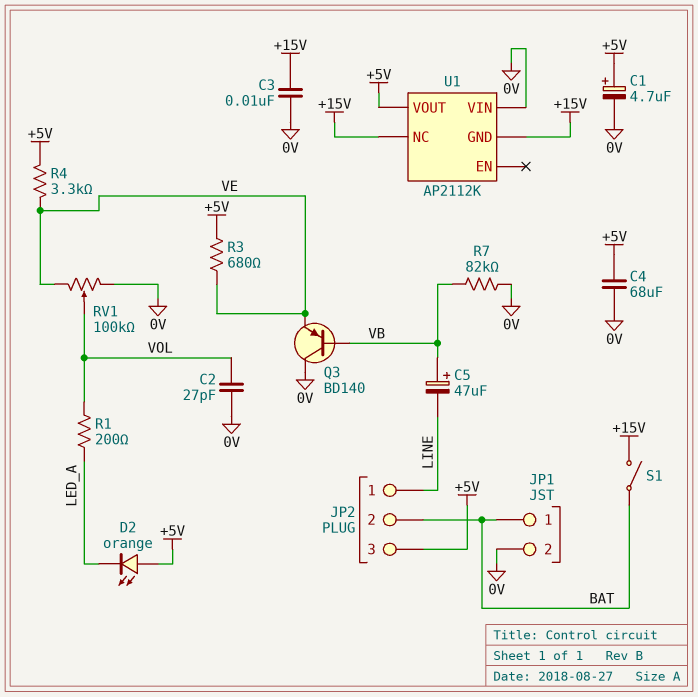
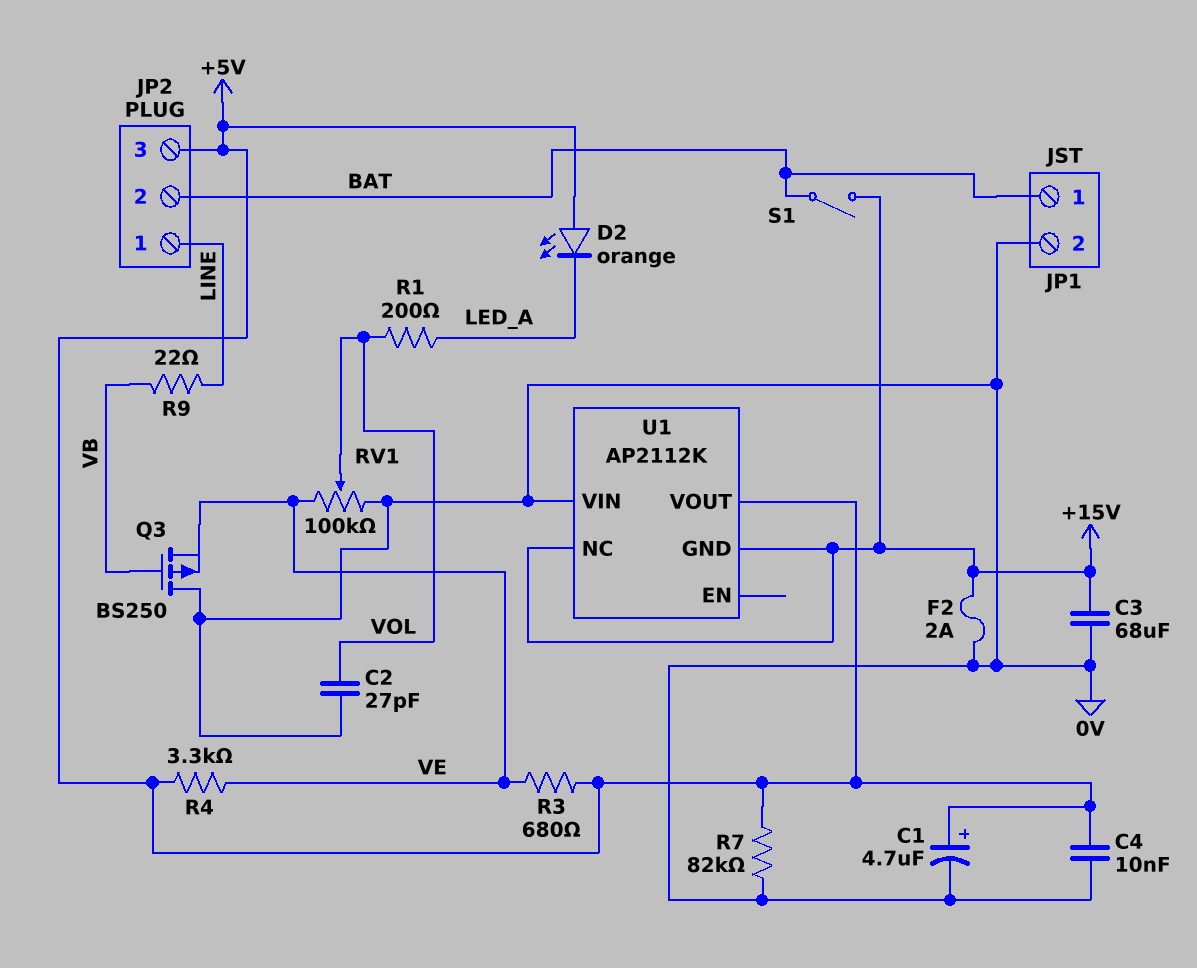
C3: 10nF (+15V, 0V) -> 68uF (+15V, 0V)
C4: 68uF (+5V, 0V) -> 10nF (+5V, 0V)
C5: 47uF (plus VB, minus LINE) -> none
F2: none -> 2A (+15V, 0V)
Q3: PNP BD140 (B VB, C 0V, E VE) -> PMOS BS250 (G VB, D 0V, S VE)
R7: 82k (0V, VB) -> 82k (+5V, 0V)
R9: none -> 22 (LINE, VB)

